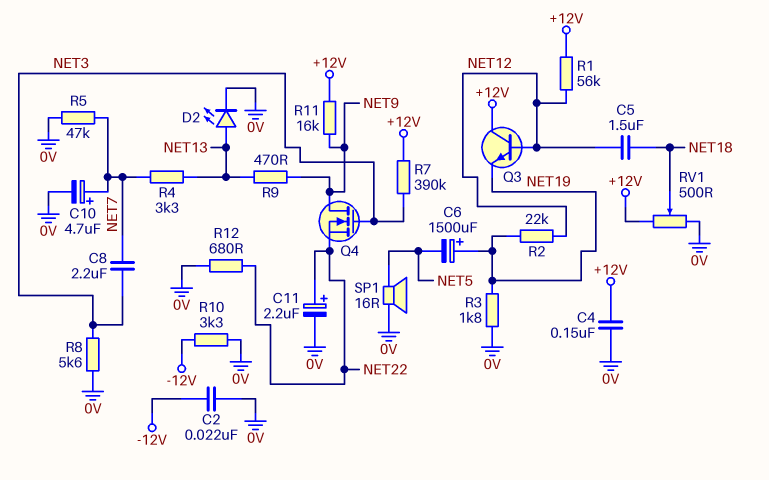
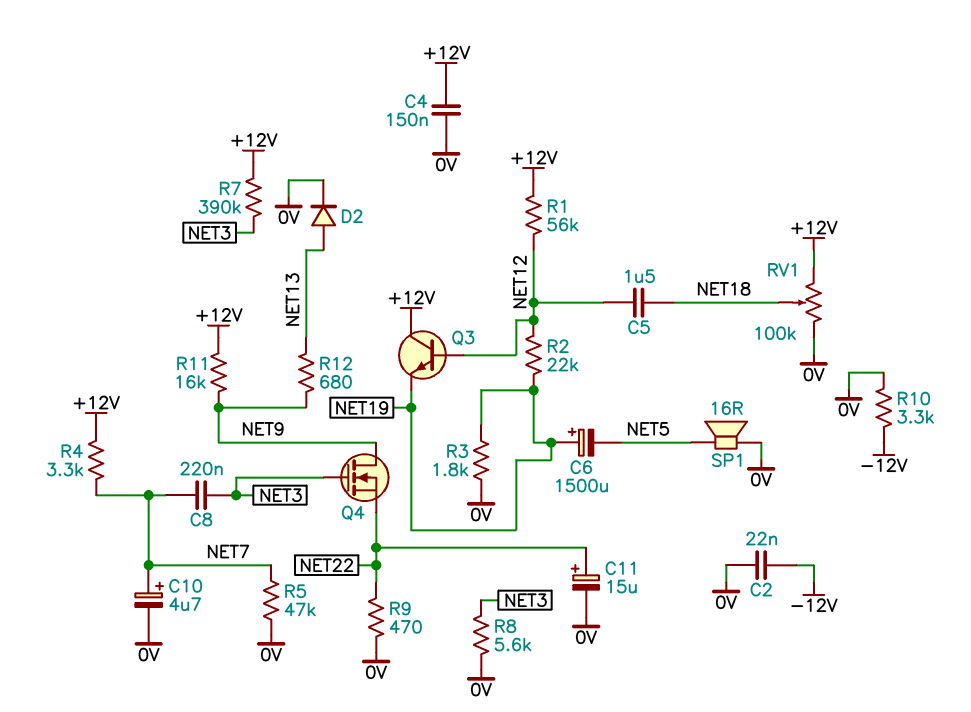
C8: 2.2uF (NET3, NET7) -> 220nF (NET3, NET7)
C11: 2.2uF (plus NET22, minus 0V) -> 15uF (plus NET22, minus 0V)
D2: LED (A NET13, K 0V) -> diode (A NET13, K 0V)
R4: 3.3k (NET7, NET13) -> 3.3k (+12V, NET7)
R9: 470 (NET9, NET13) -> 470 (0V, NET22)
R12: 680 (0V, NET22) -> 680 (NET9, NET13)
RV1: 500 (+12V, 0V, wiper NET18) -> 100k (+12V, 0V, wiper NET18)

